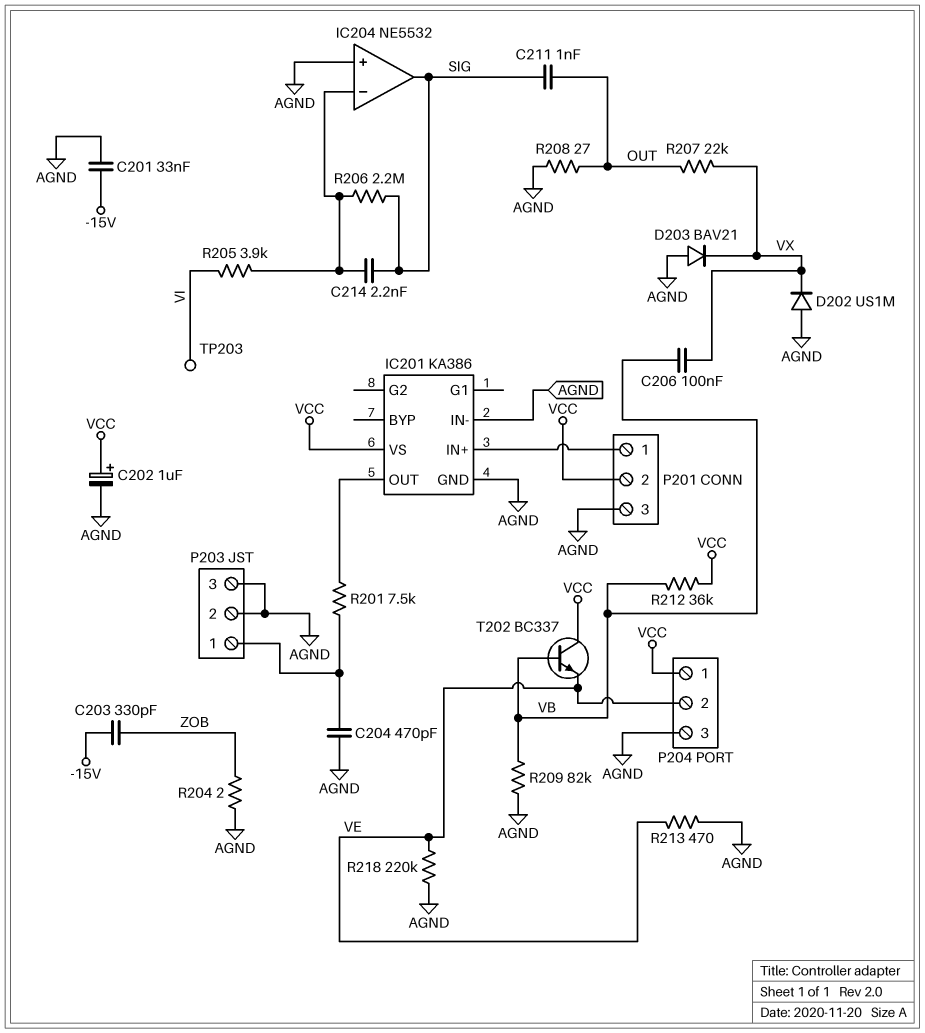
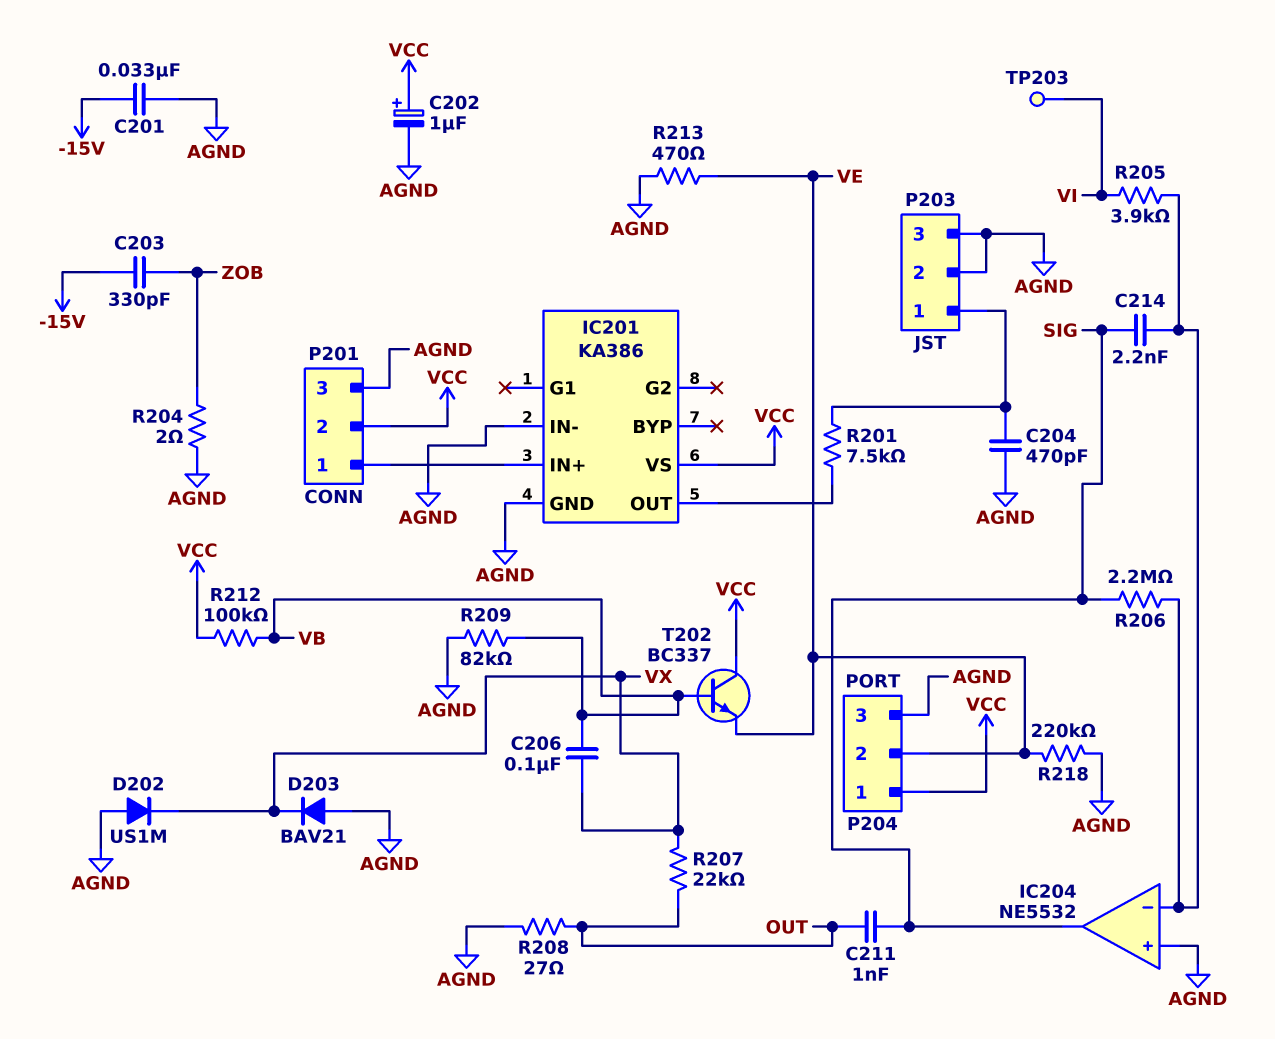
R212: 36k (VB, VCC) -> 100k (VB, VCC)

